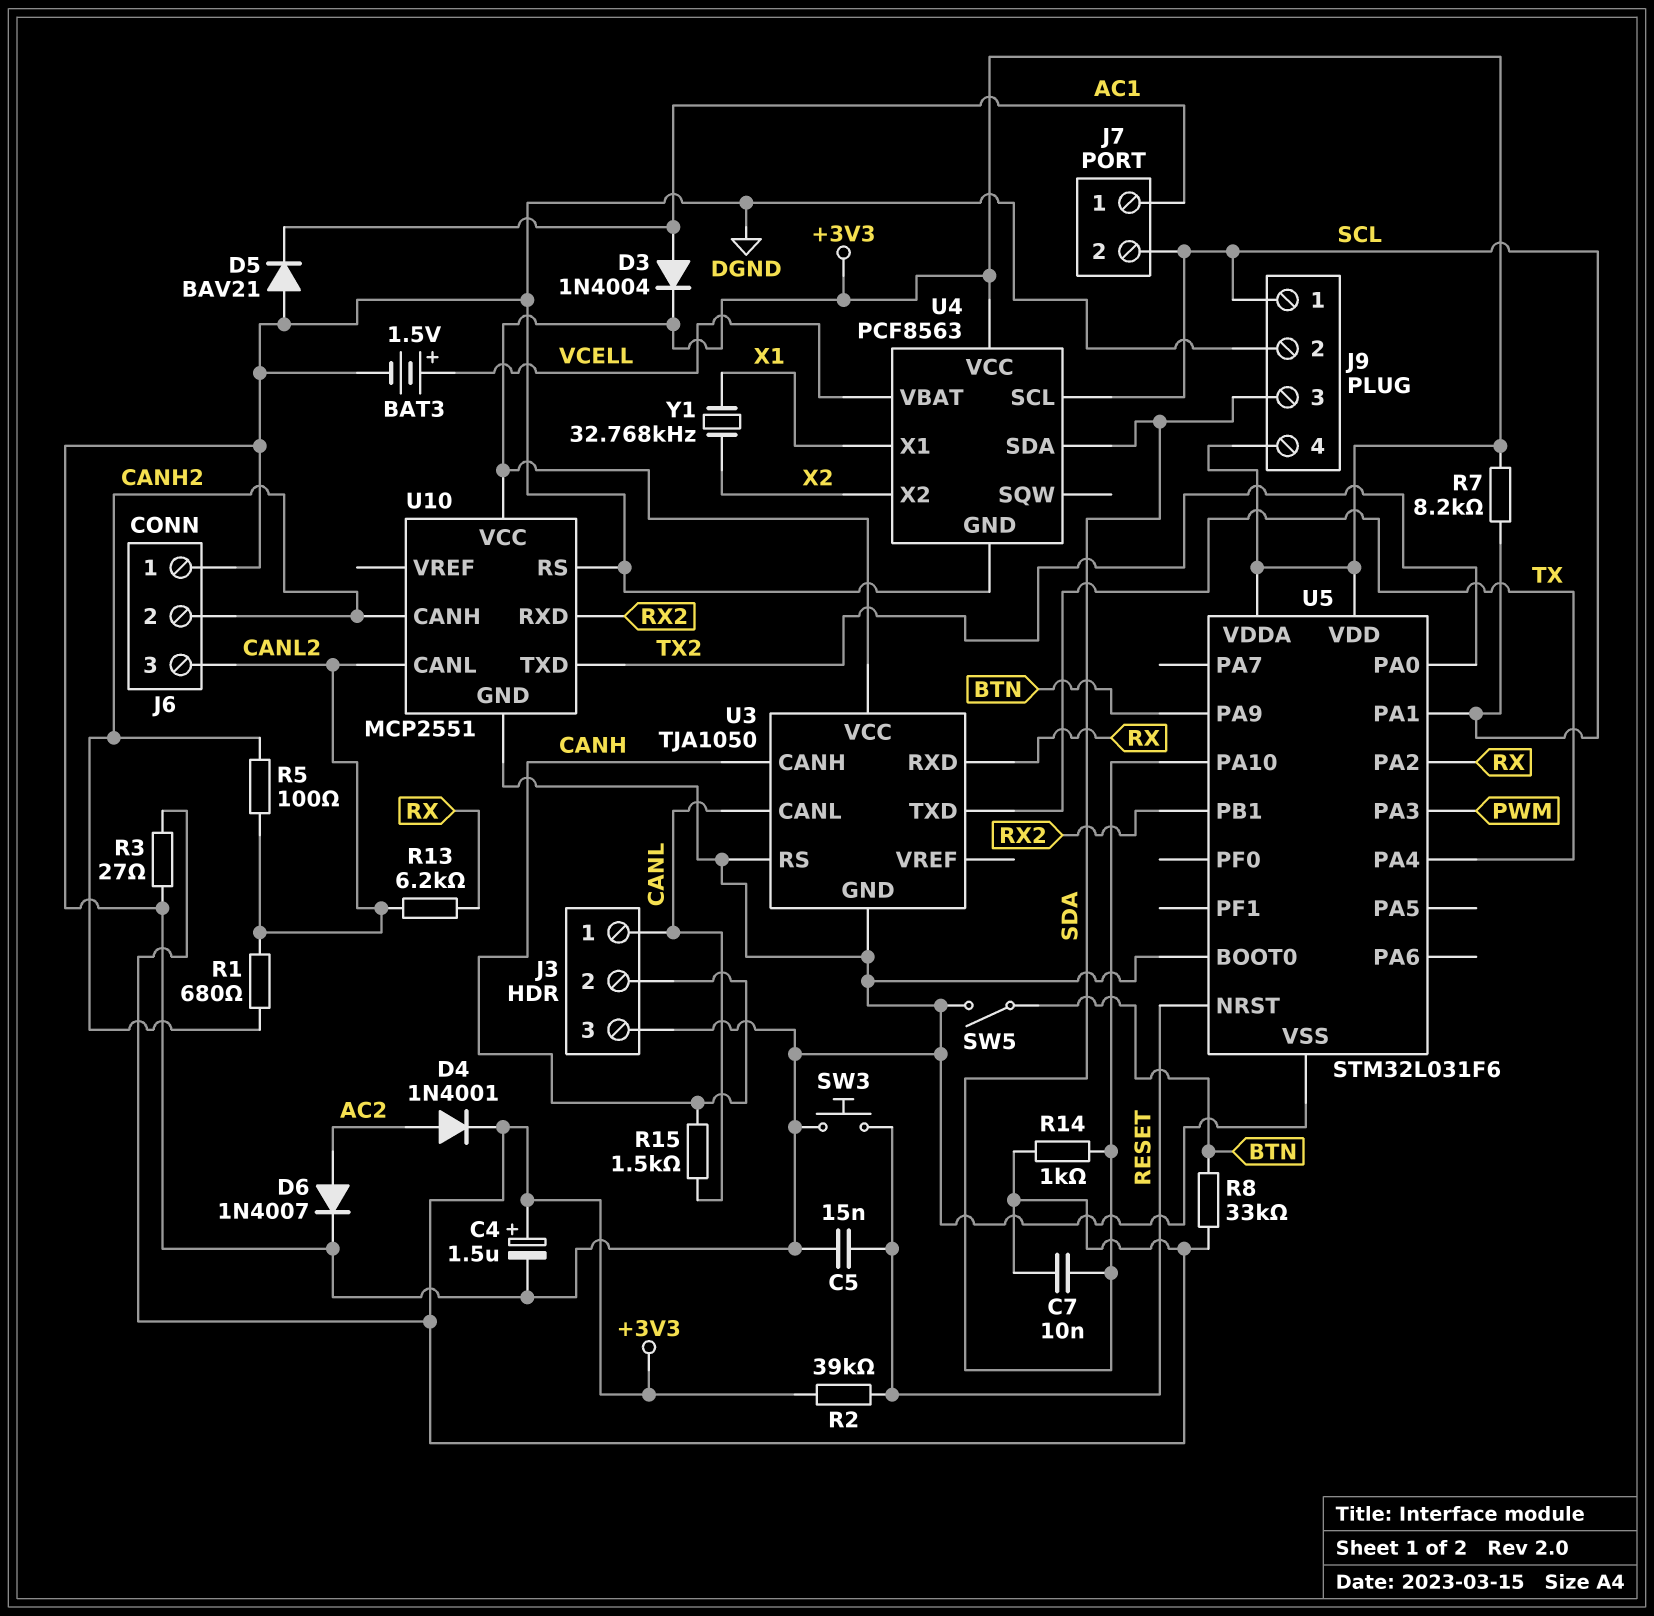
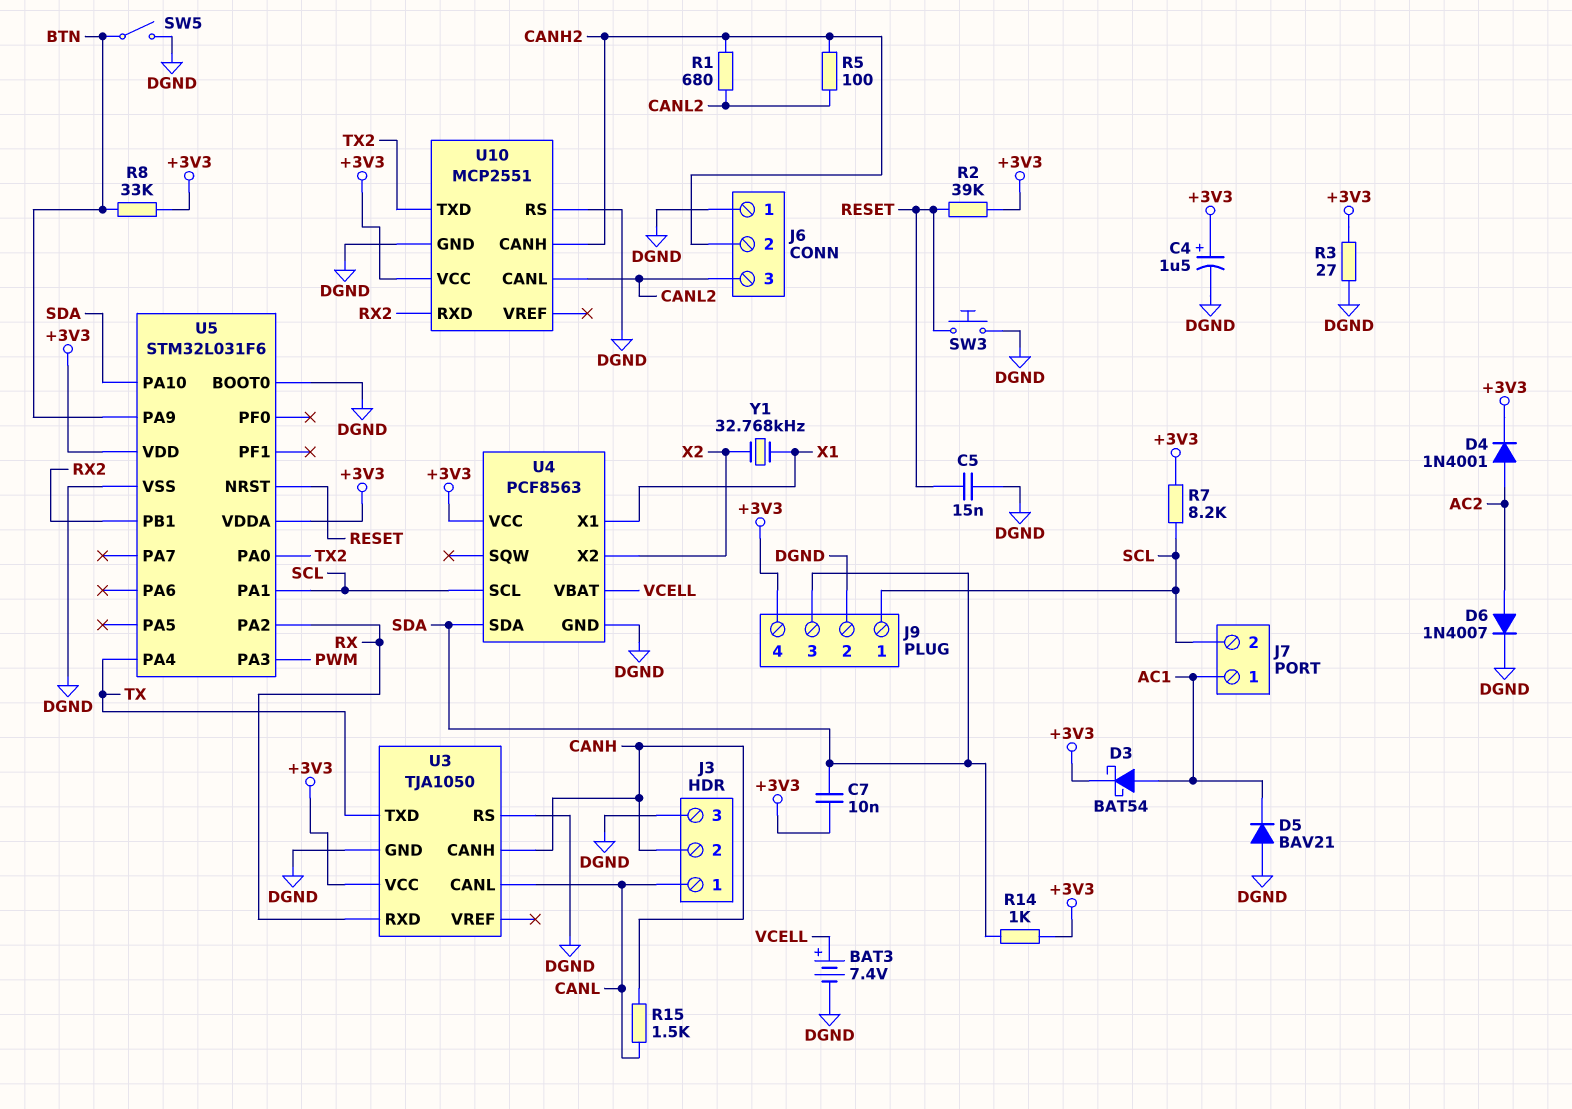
BAT3: 1.5V (plus VCELL, minus DGND) -> 7.4V (plus VCELL, minus DGND)
D3: diode 1N4004 (A AC1, K +3V3) -> schottky BAT54 (A AC1, K +3V3)
R13: 6.2k (CANL2, RX) -> none

